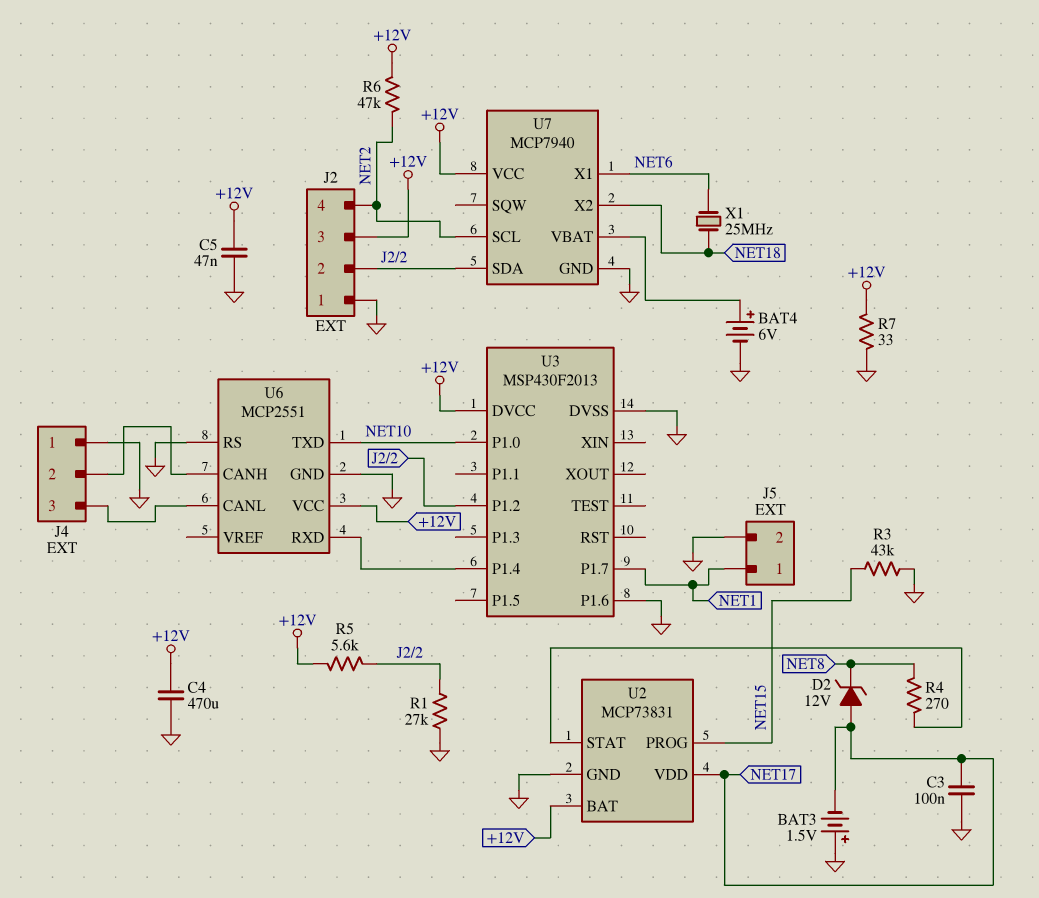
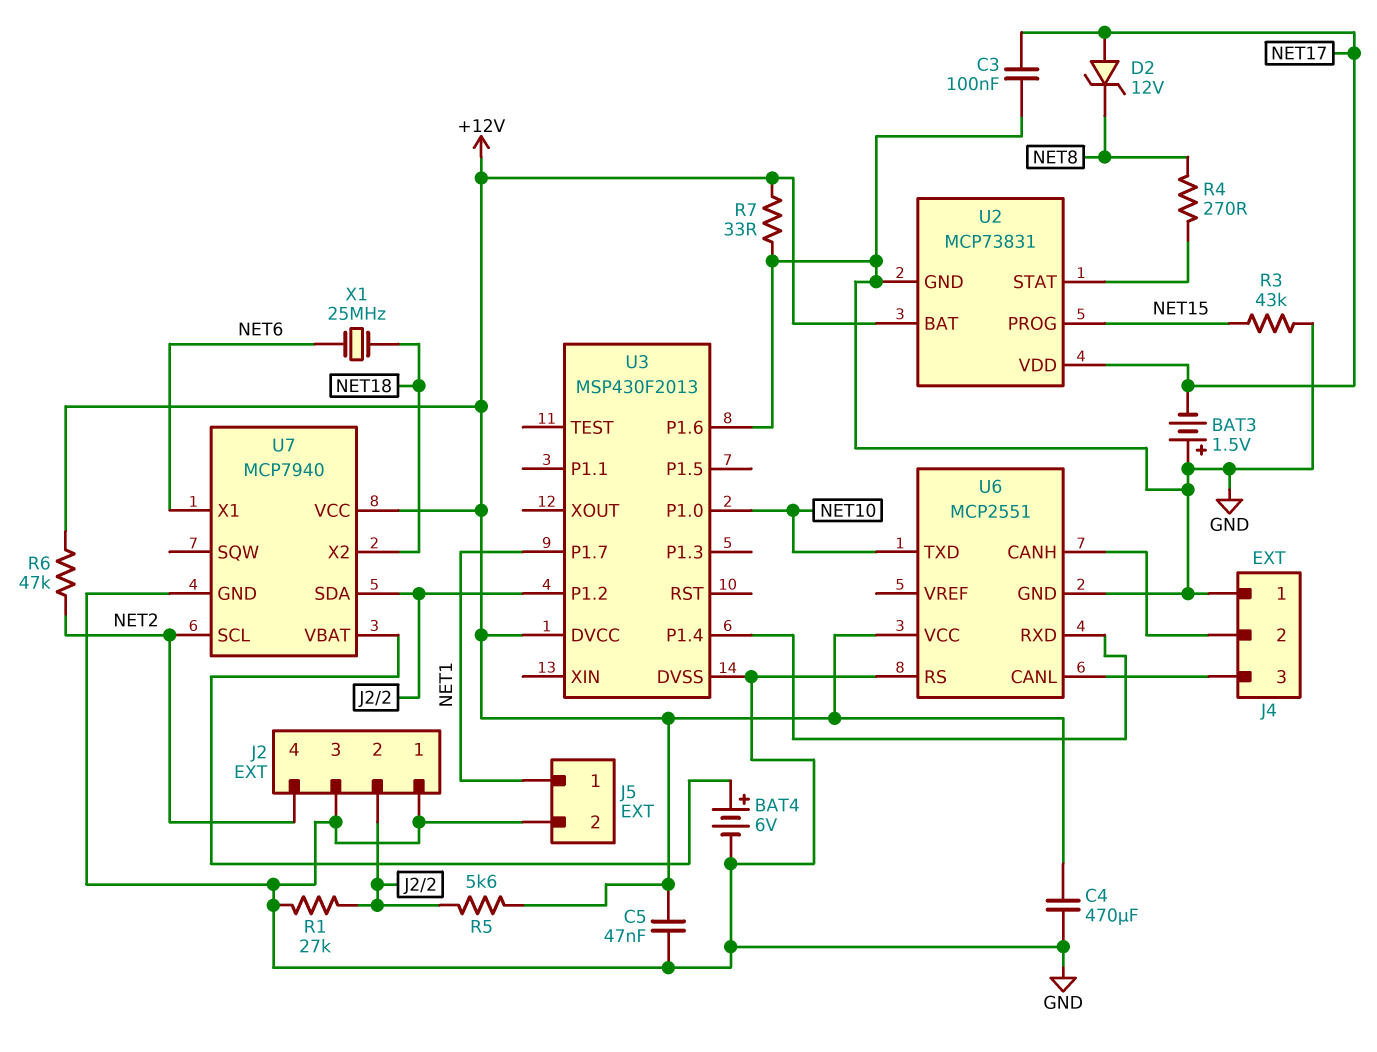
J2 pin 3: +12V -> GND

